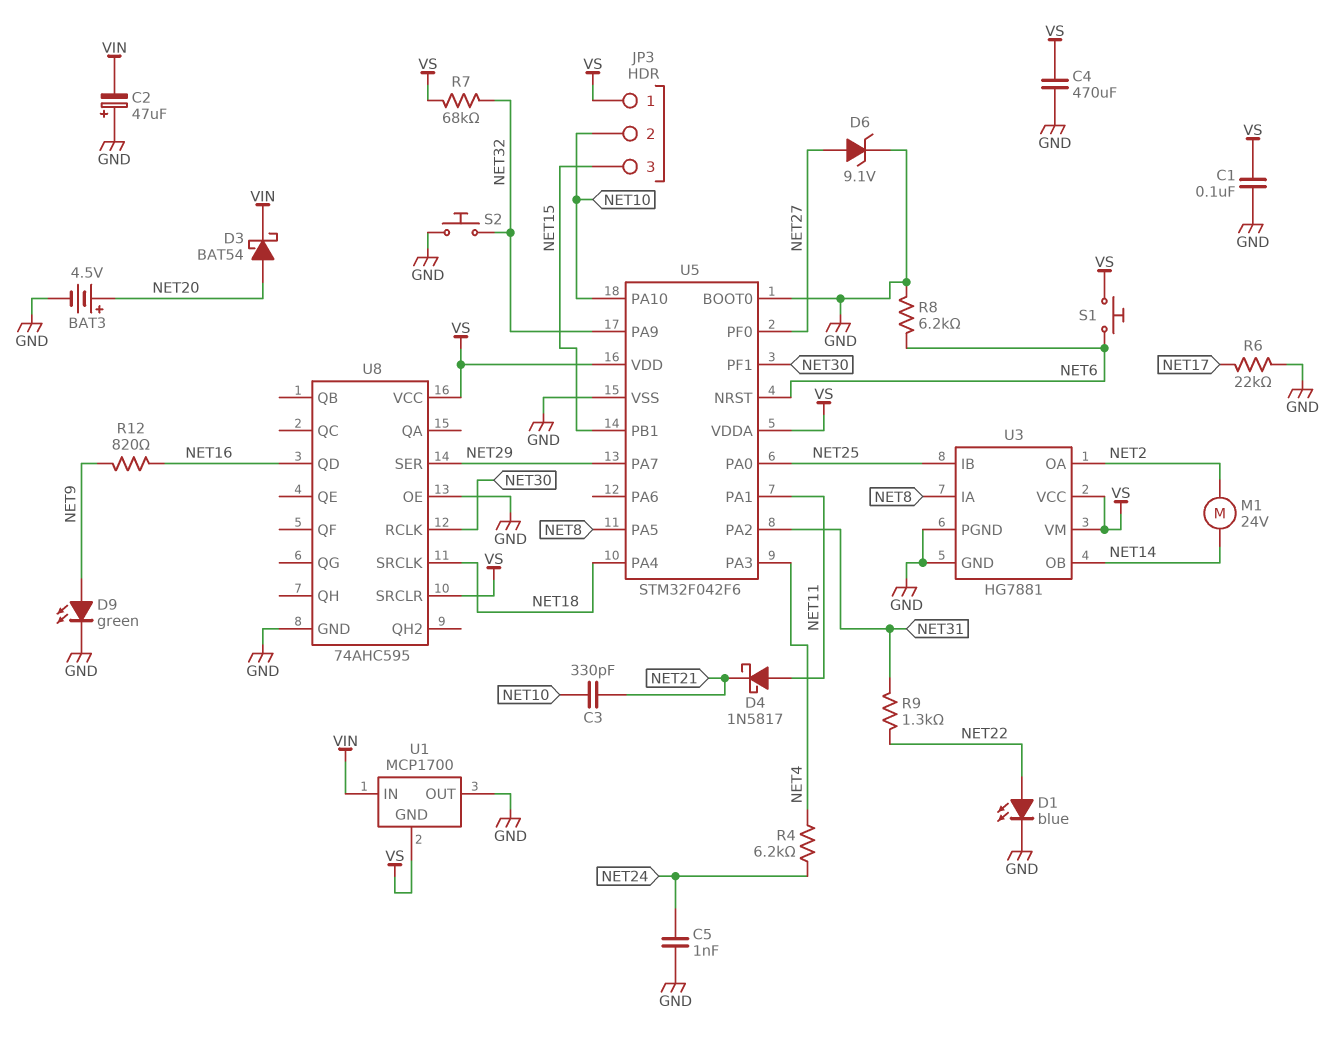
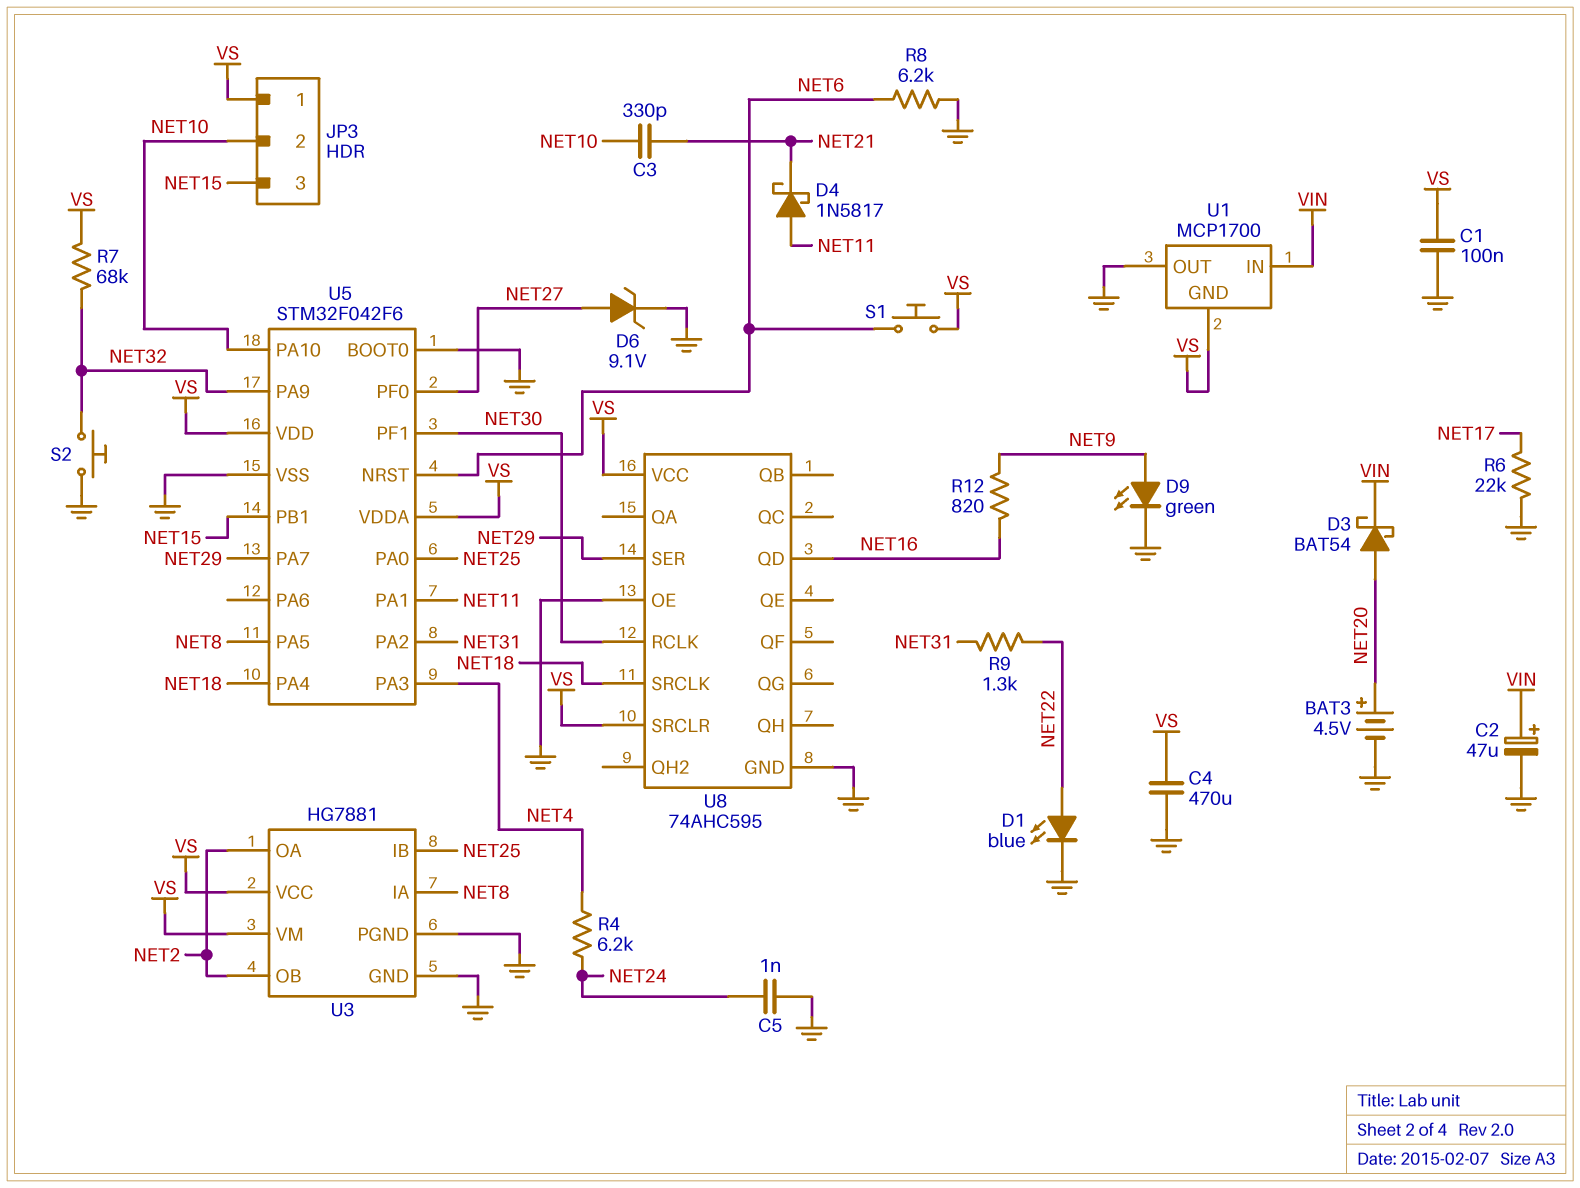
C2: 47uF (plus GND, minus VIN) -> 47uF (plus VIN, minus GND)
M1: motor 24V (NET2, NET14) -> none
U3 pin OB: NET14 -> NET2

